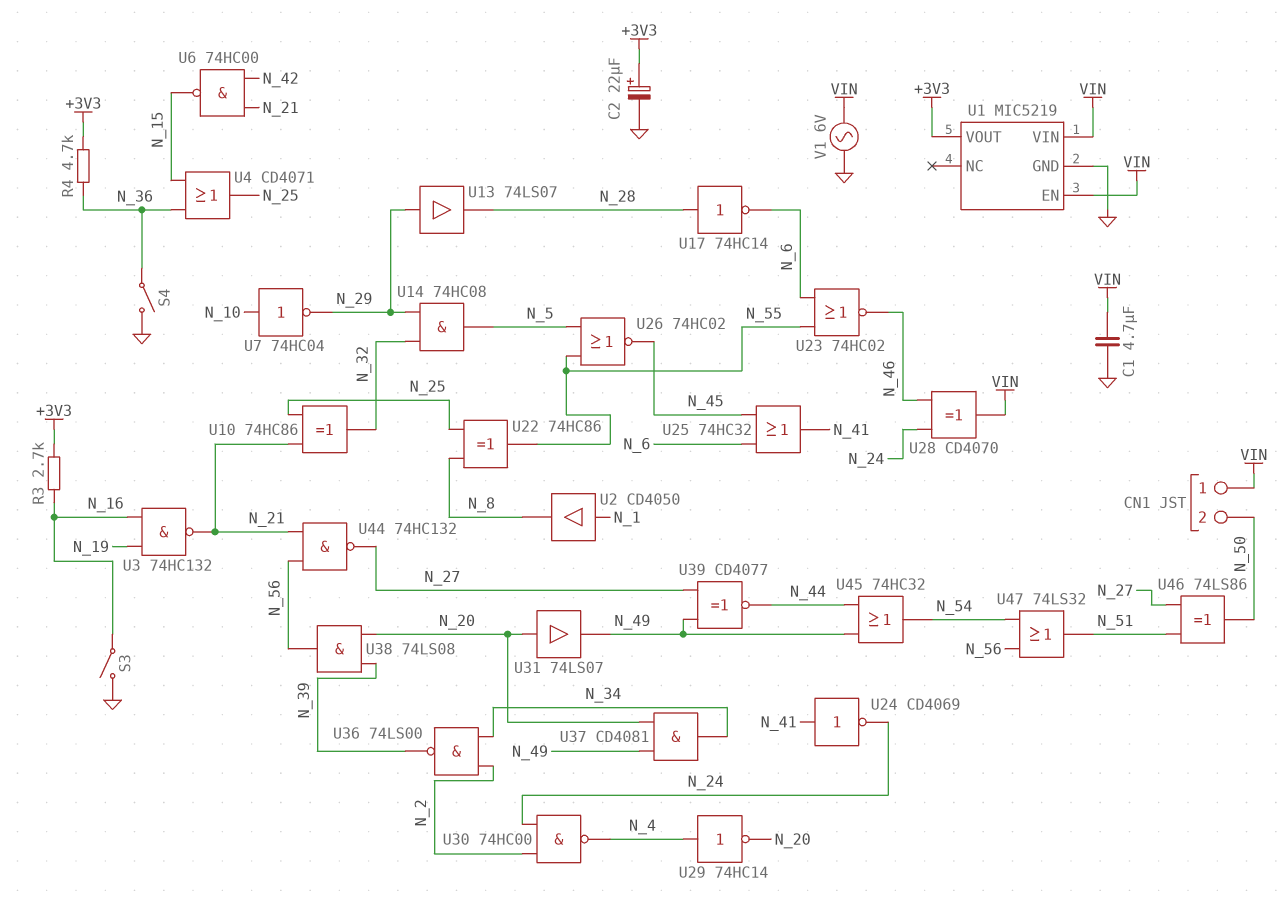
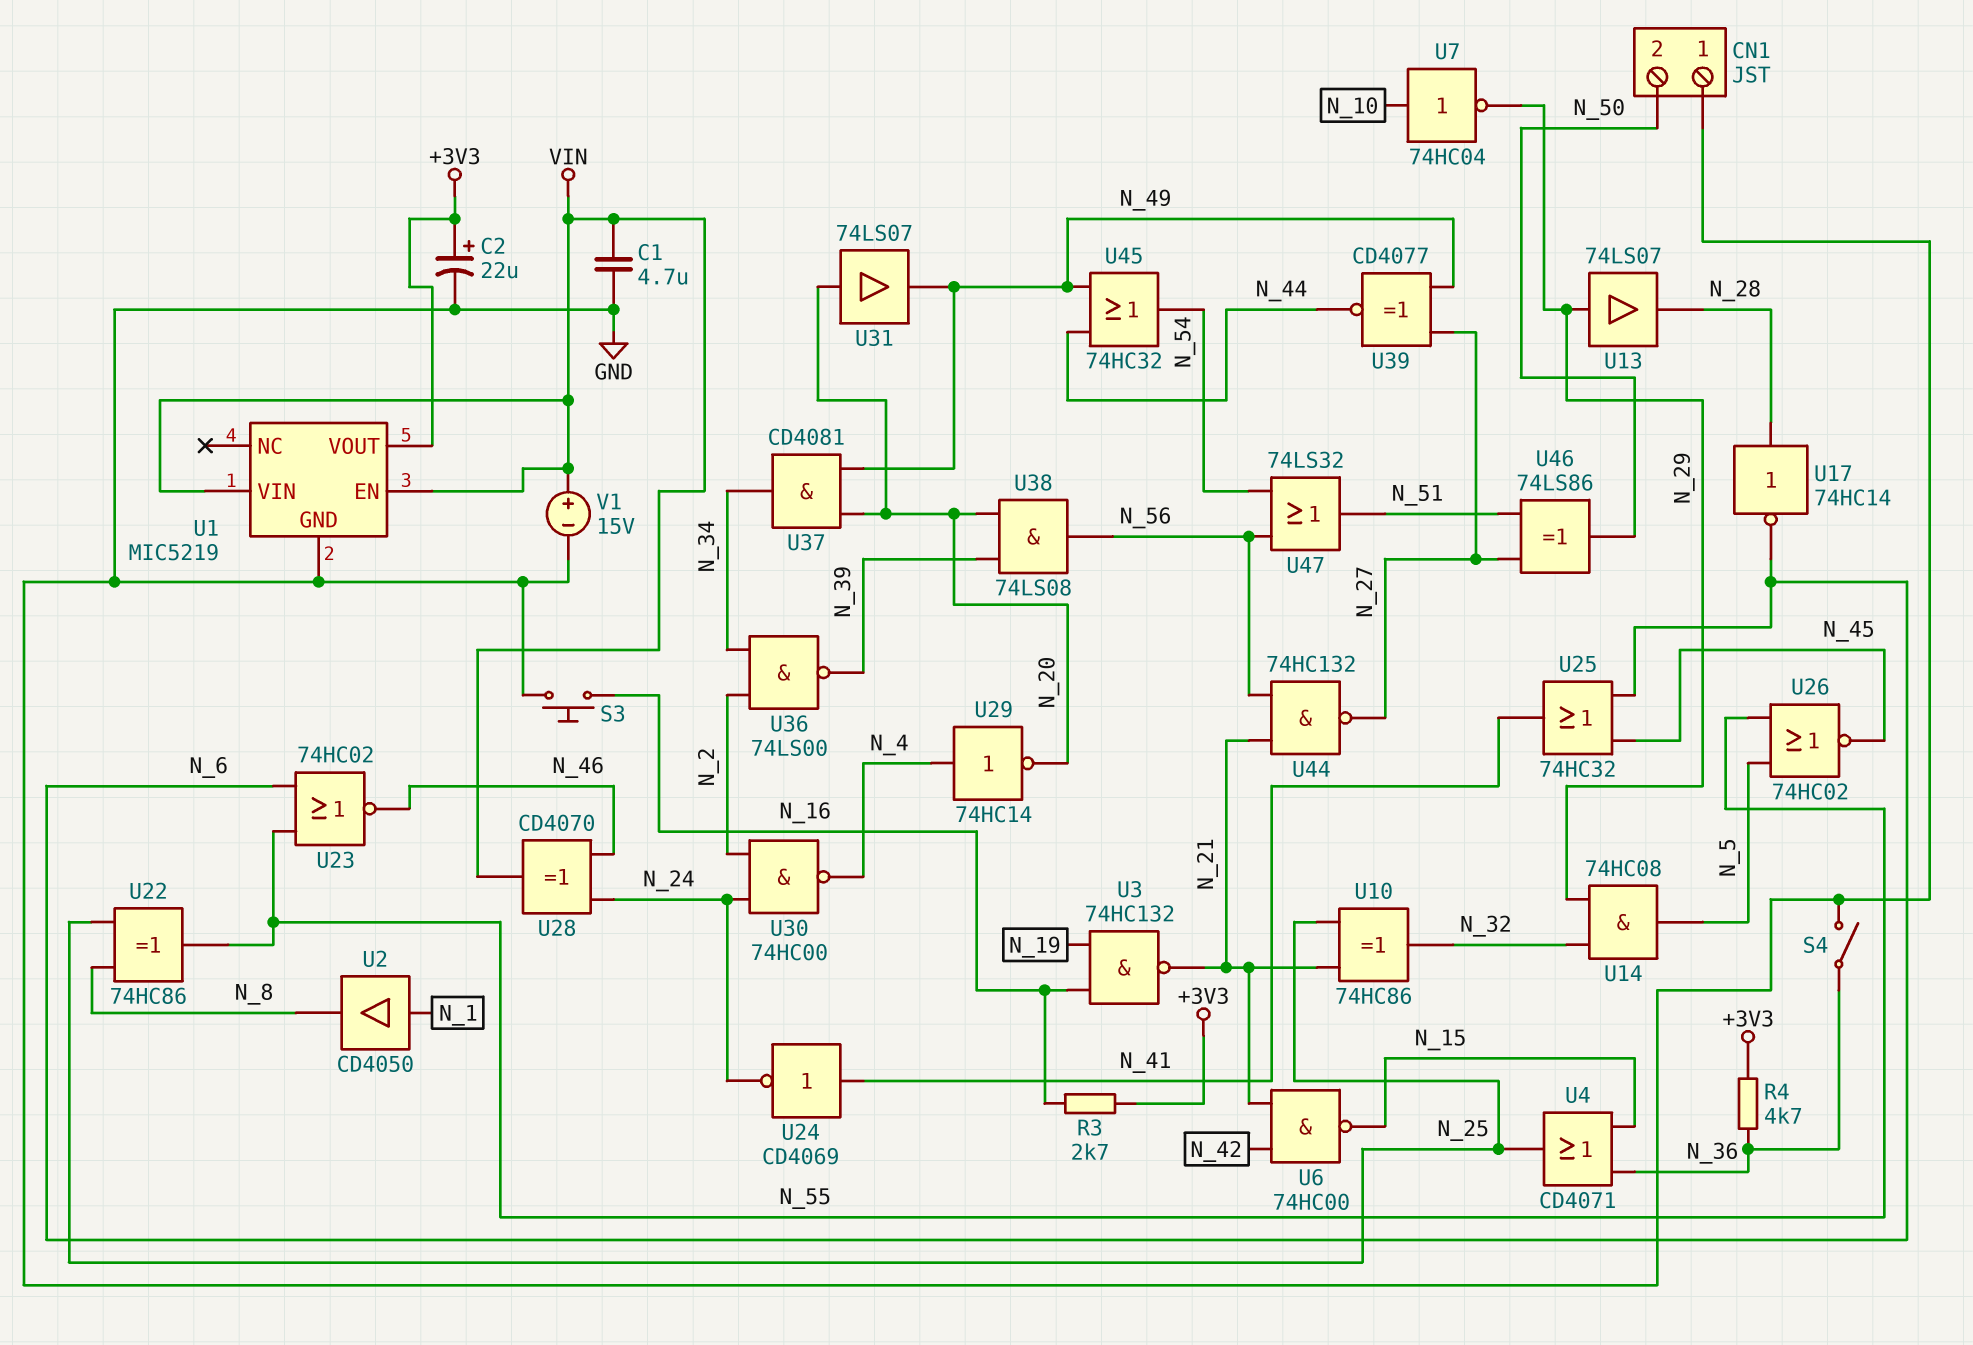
CN1 pin 1: VIN -> GND
S3: switch (GND, N_16) -> button (GND, N_16)
V1: AC 6V (GND, VIN) -> 15V (plus VIN, minus GND)

